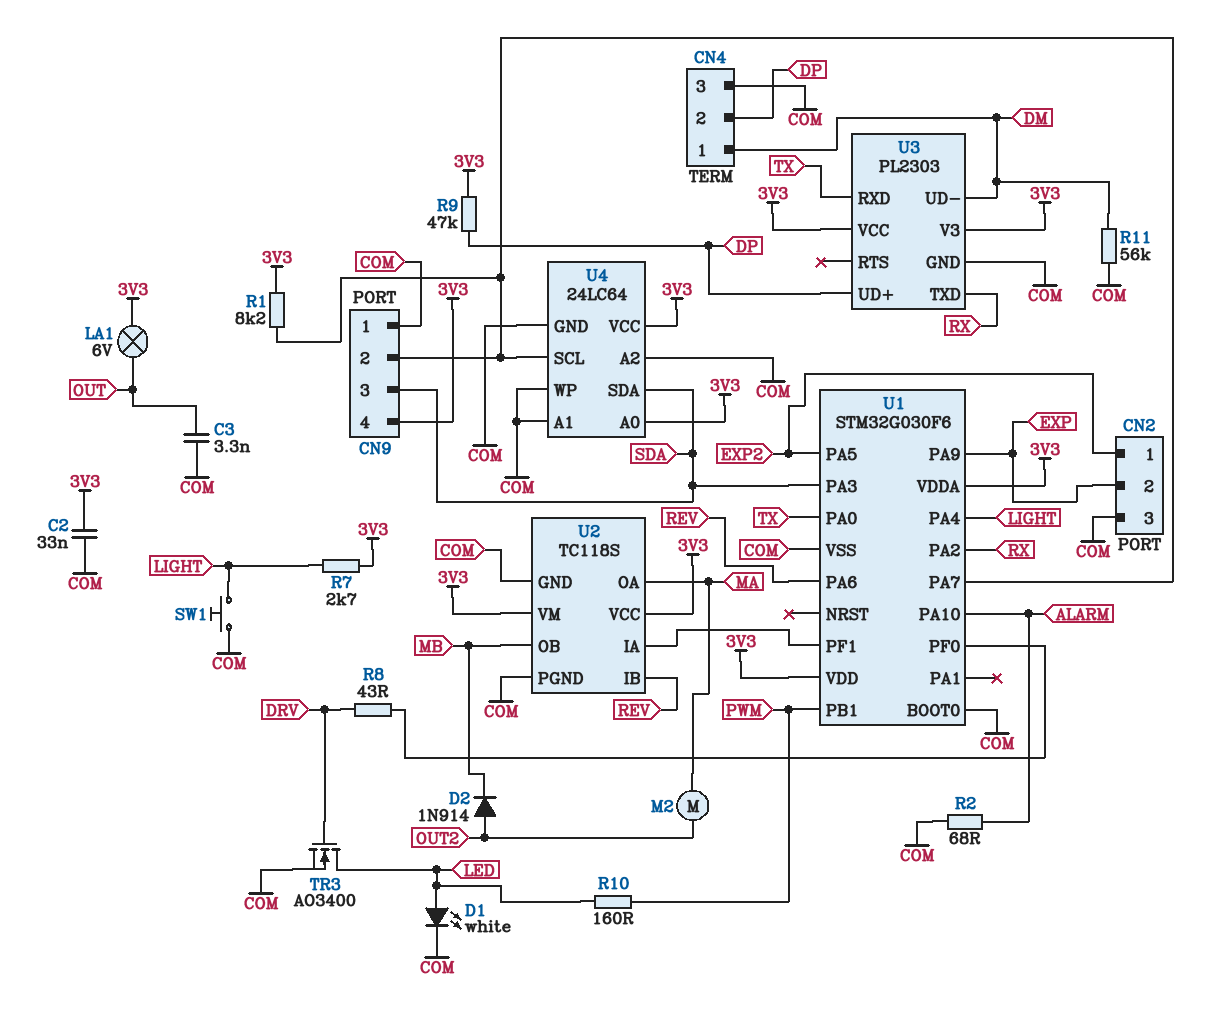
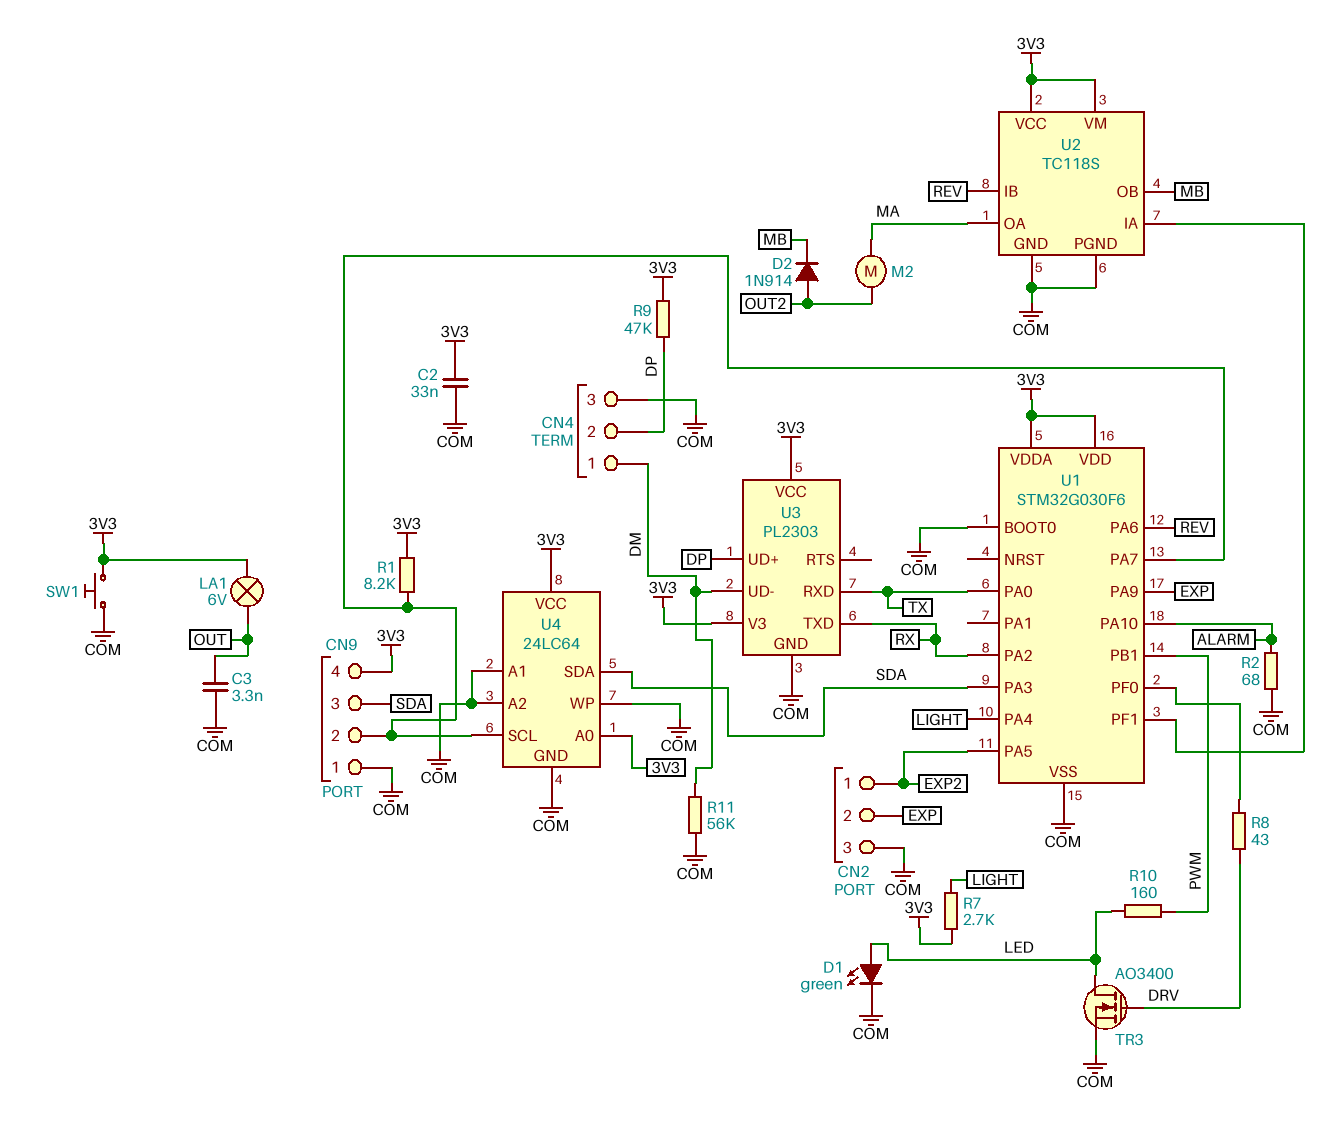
D1: LED white (A LED, K COM) -> LED green (A LED, K COM)
SW1: button (COM, LIGHT) -> button (3V3, COM)

